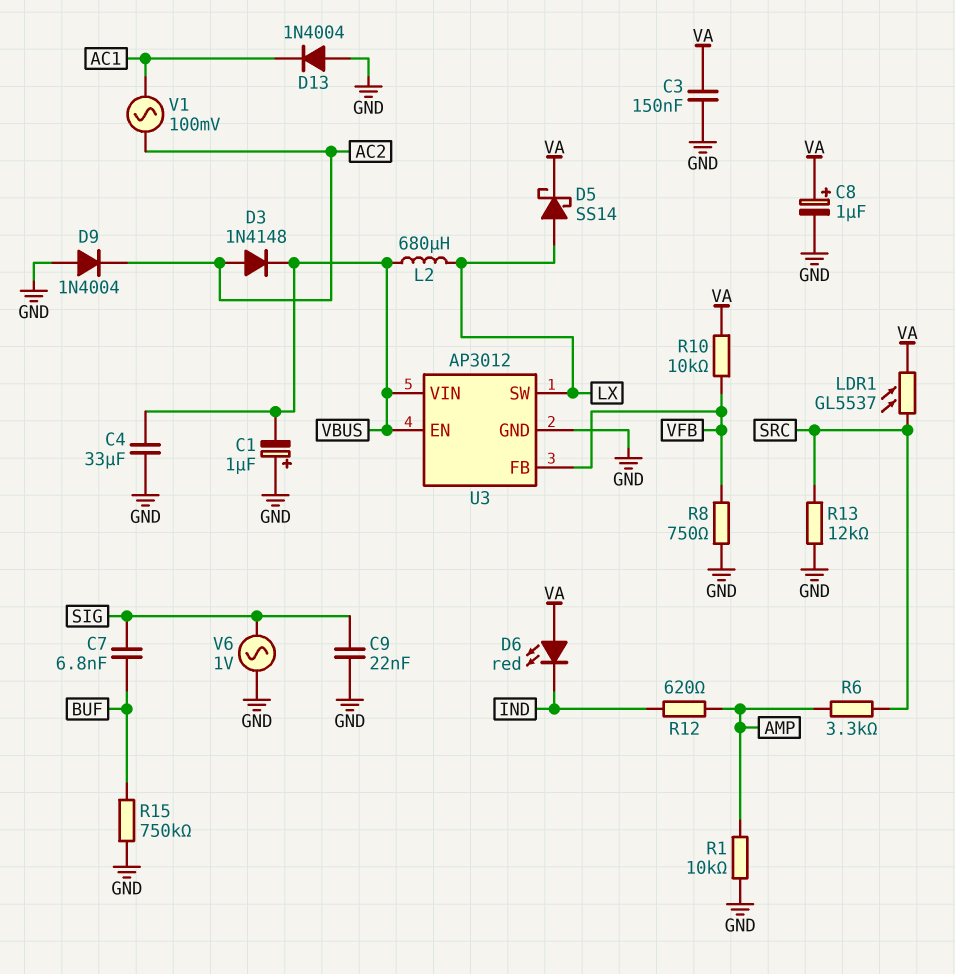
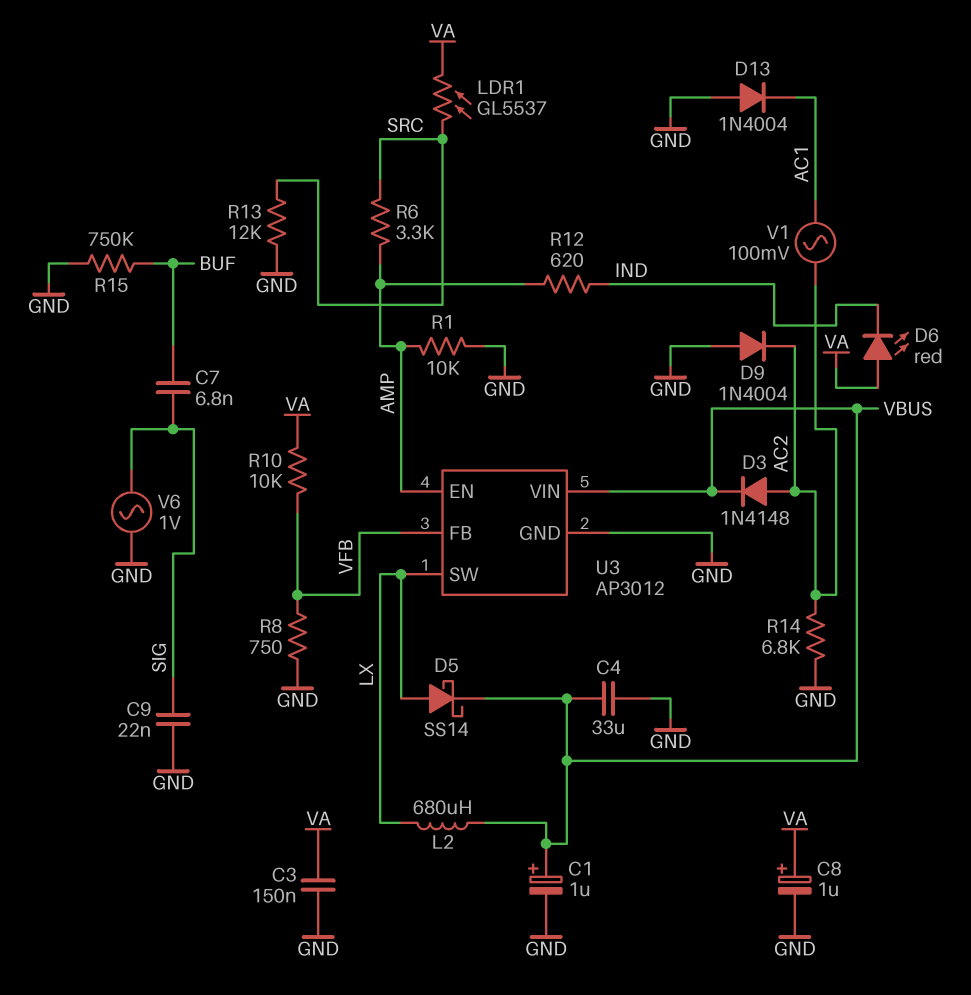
C1: 1uF (plus GND, minus VBUS) -> 1uF (plus VBUS, minus GND)
D5: schottky SS14 (A LX, K VA) -> schottky SS14 (A LX, K VBUS)
R14: none -> 6.8k (AC2, GND)
U3 pin EN: VBUS -> AMP

